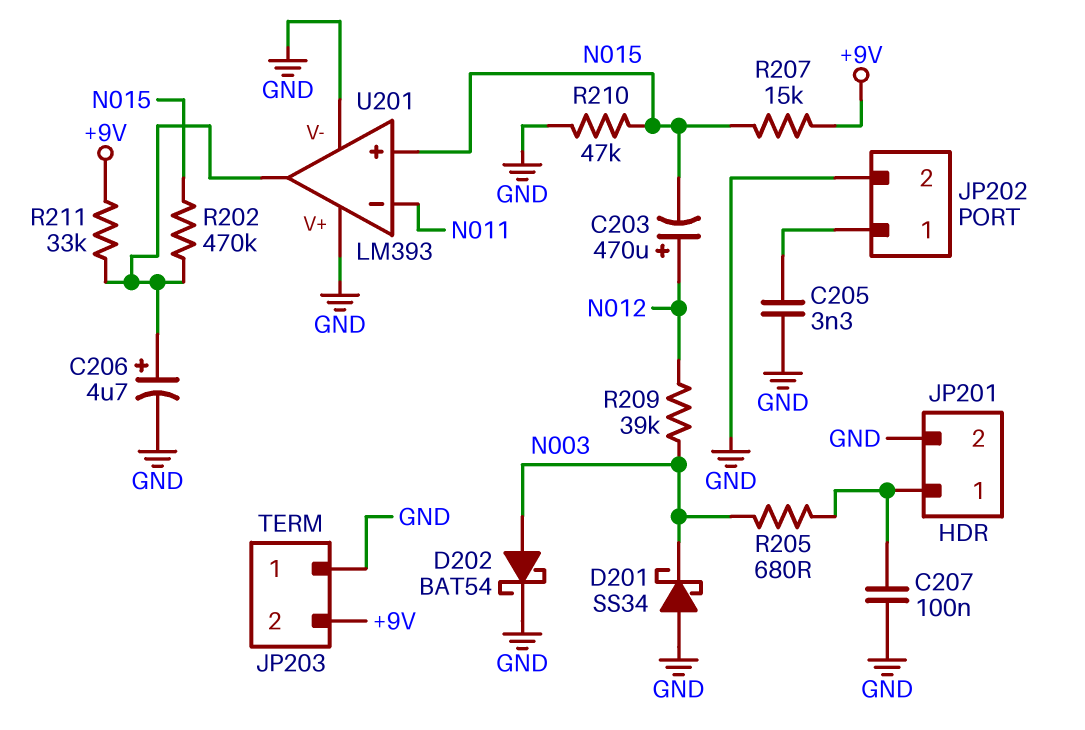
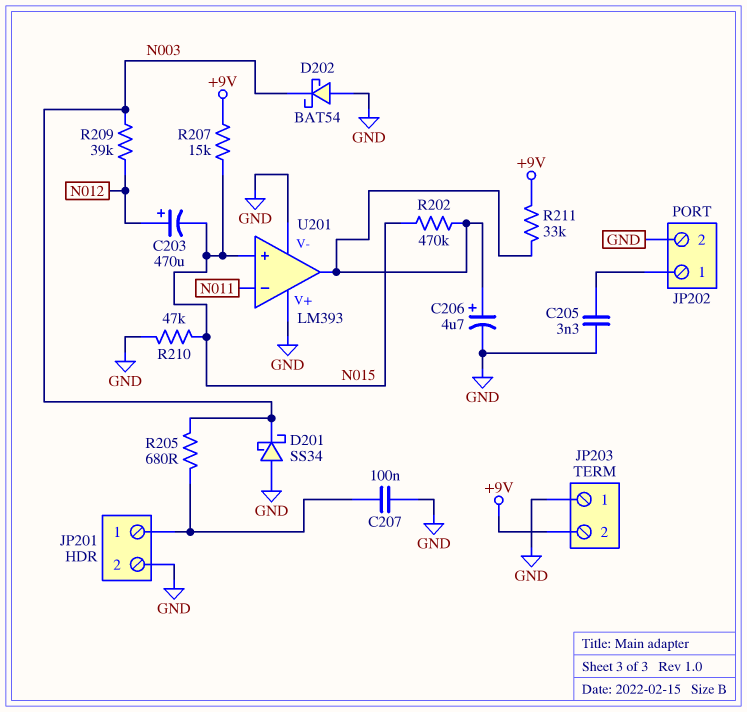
D202: schottky BAT54 (A N003, K GND) -> schottky BAT54 (A GND, K N003)

